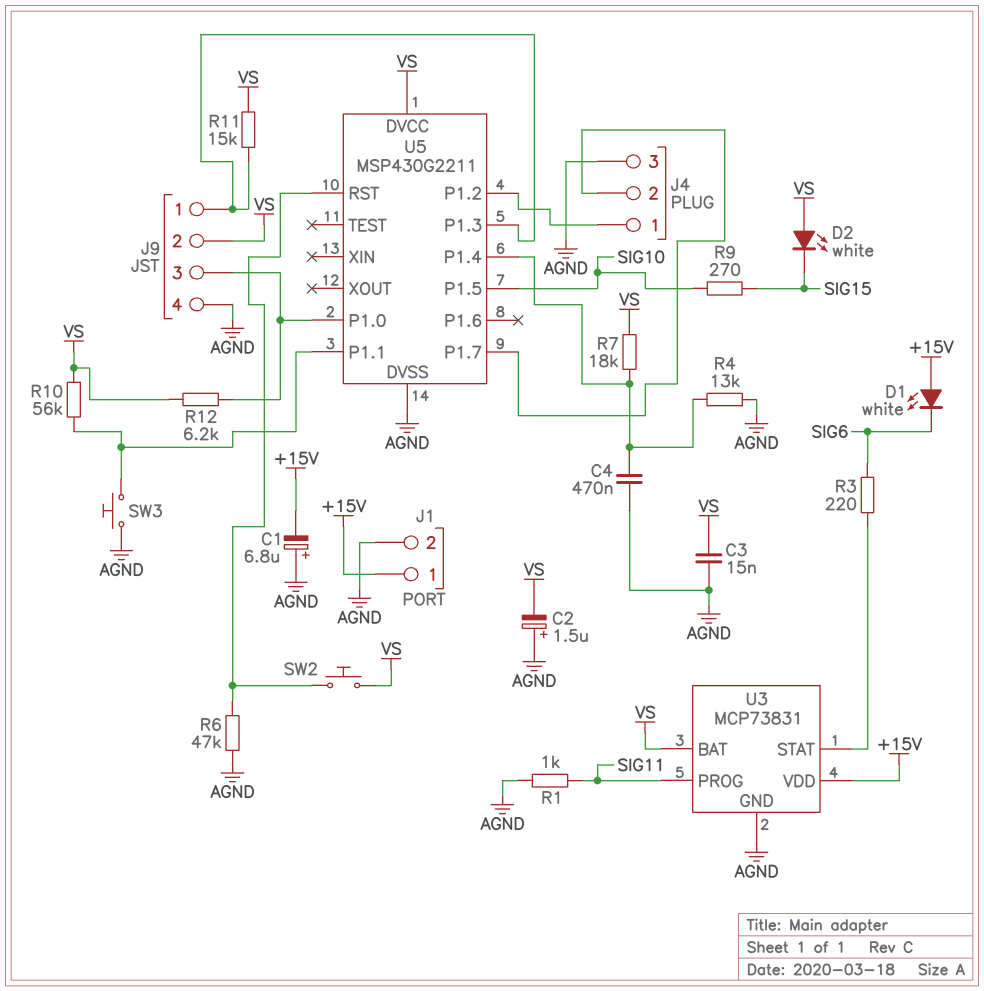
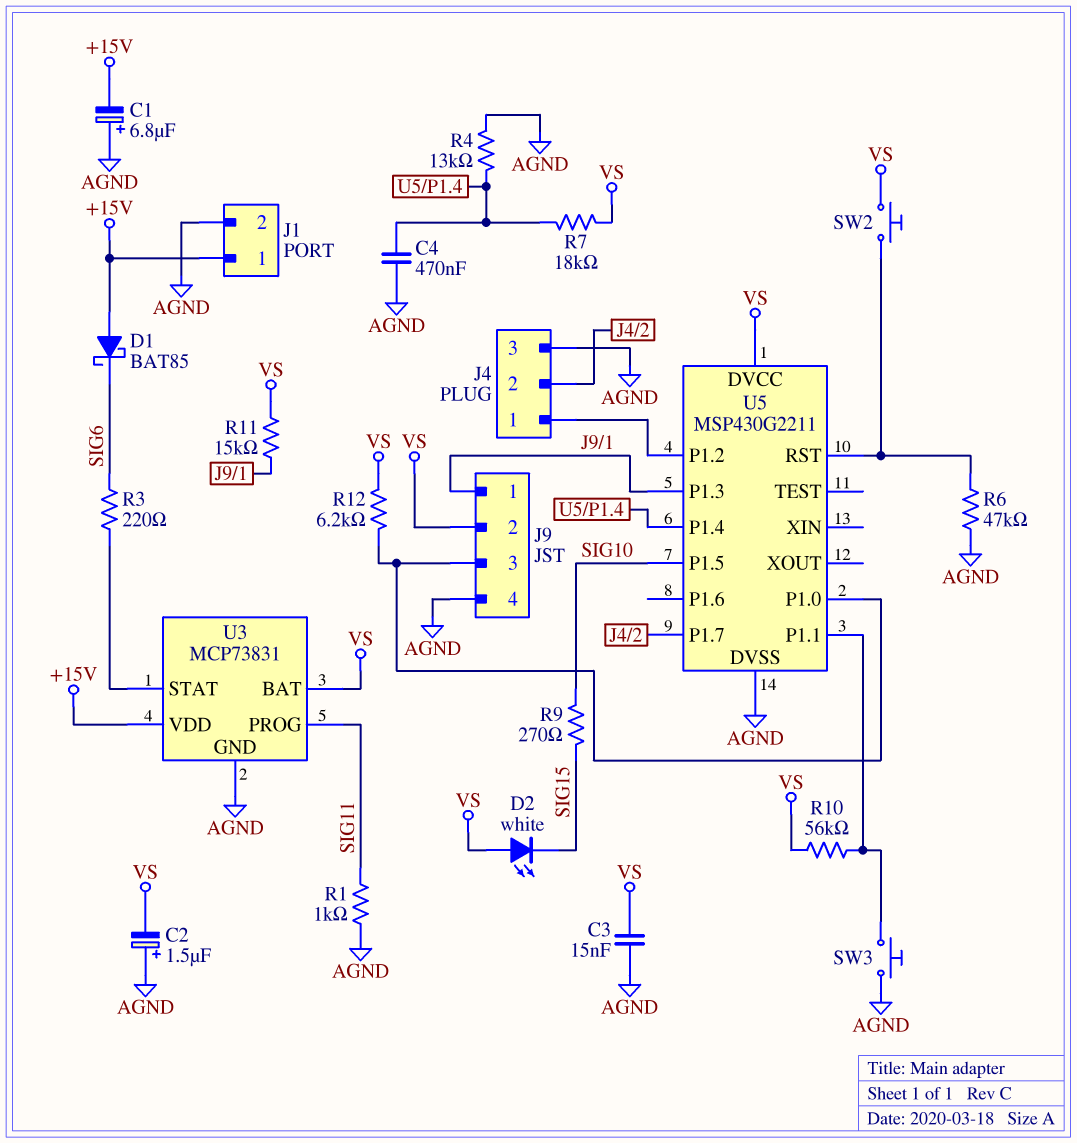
D1: LED white (A +15V, K SIG6) -> schottky BAT85 (A +15V, K SIG6)

